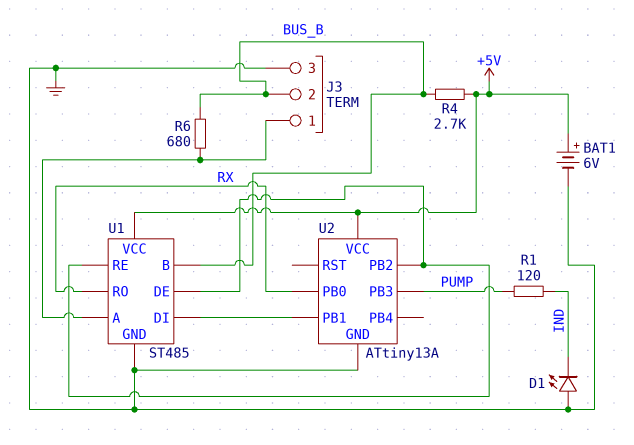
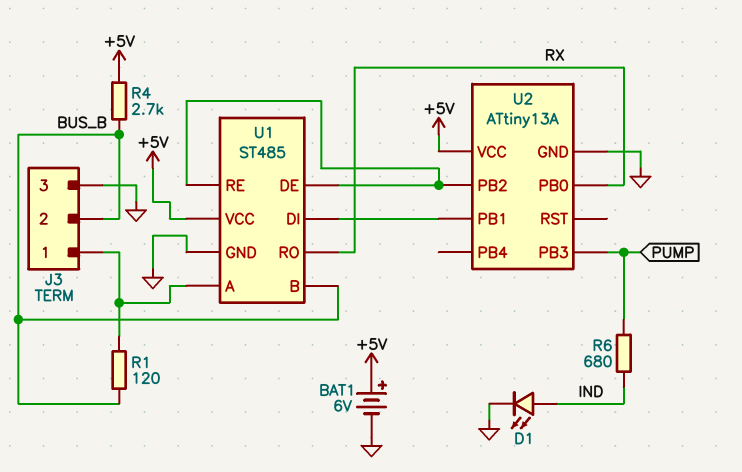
D1: LED (A GND, K IND) -> LED (A IND, K GND)
R1: 120 (IND, PUMP) -> 120 (BUS_B, J3/1)
R6: 680 (BUS_B, J3/1) -> 680 (IND, PUMP)

